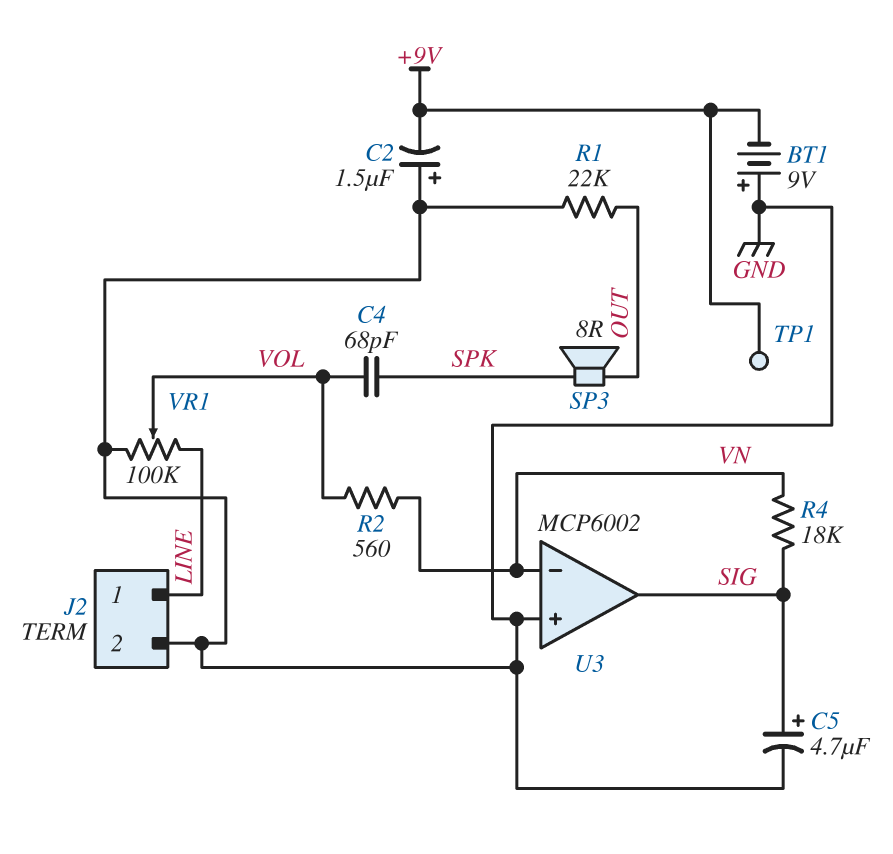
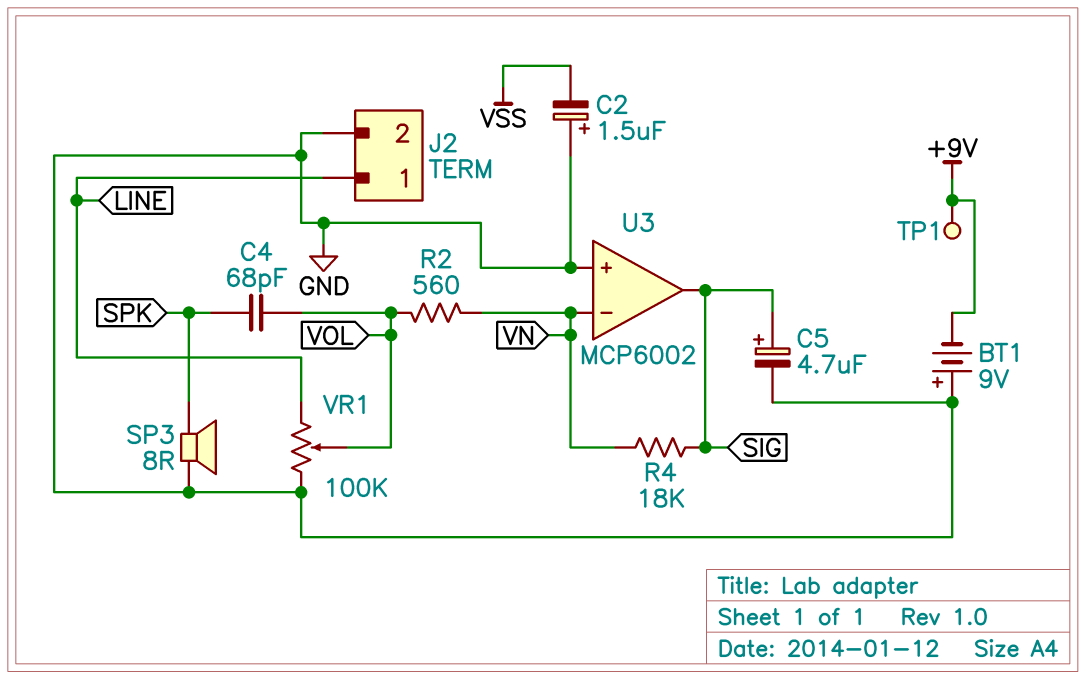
C2: 1.5uF (plus GND, minus +9V) -> 1.5uF (plus GND, minus VSS)
R1: 22k (GND, OUT) -> none
SP3: speaker 8R (OUT, SPK) -> speaker 8R (GND, SPK)

